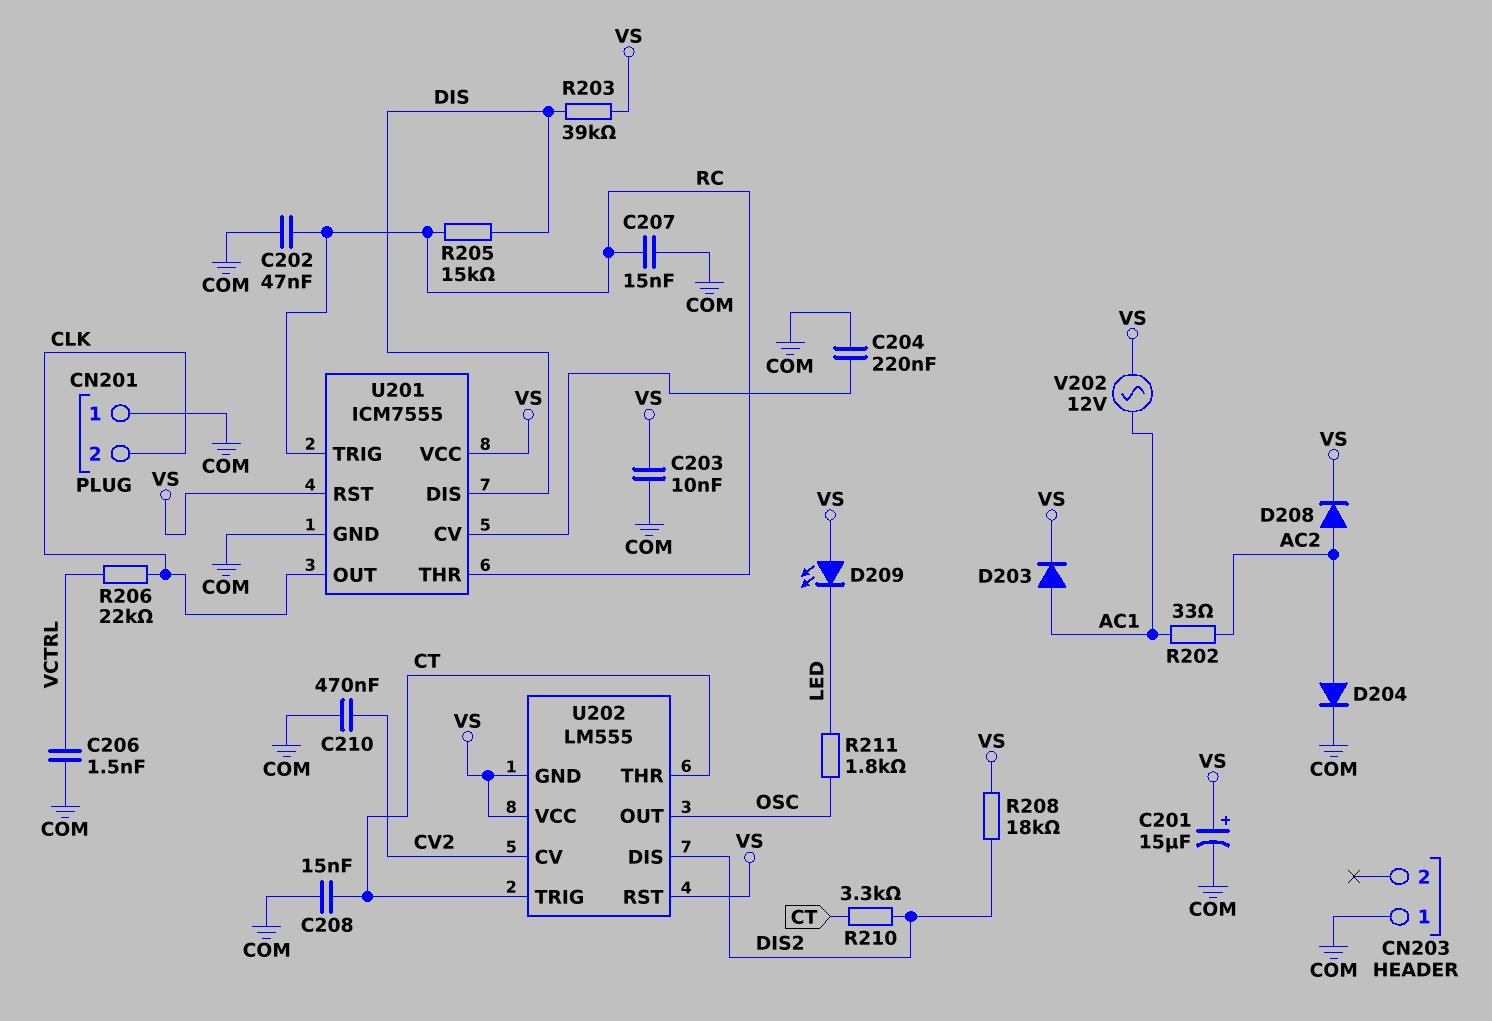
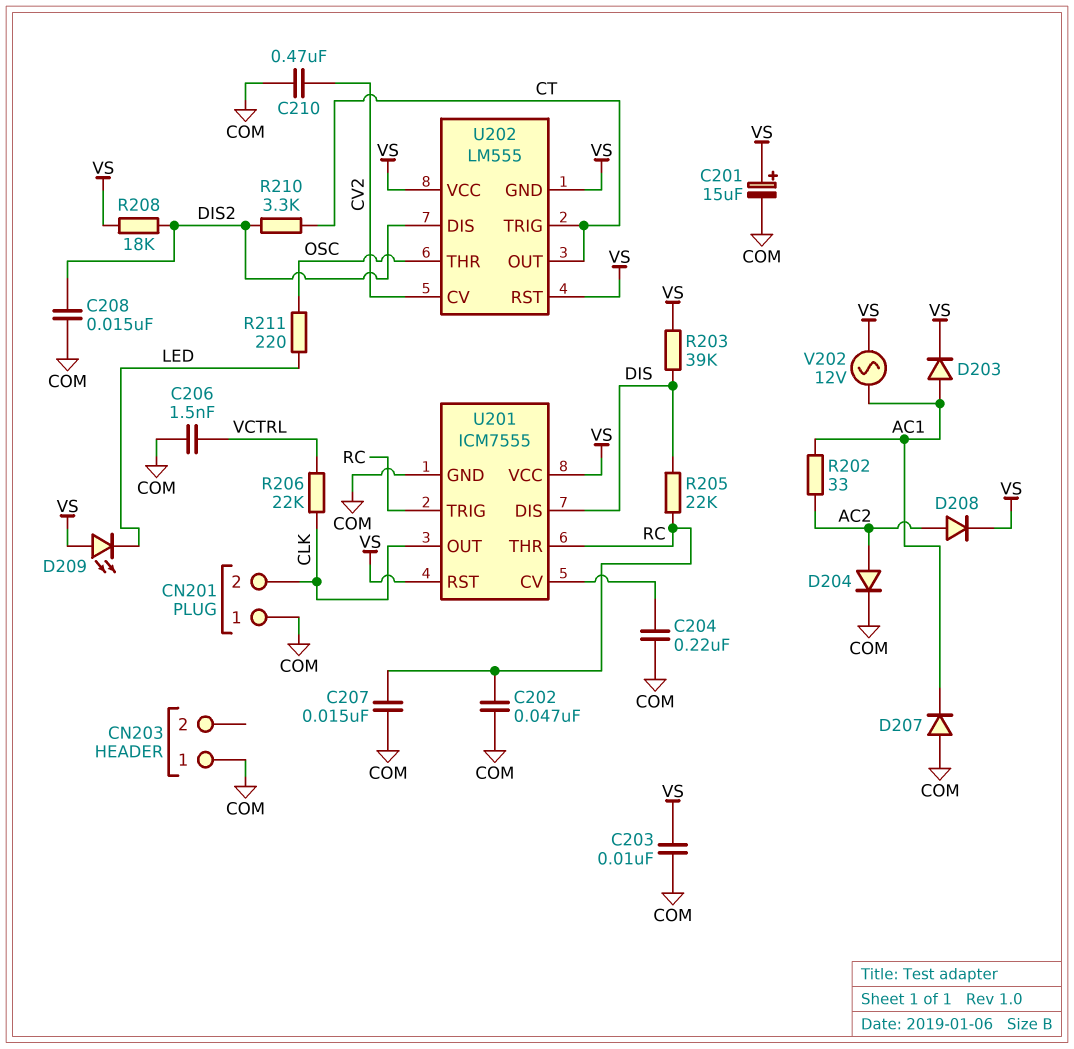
C208: 15nF (COM, CT) -> 15nF (COM, DIS2)
D207: none -> diode (A COM, K AC1)
R205: 15k (DIS, RC) -> 22k (DIS, RC)
R211: 1.8k (LED, OSC) -> 220 (LED, OSC)
U202 pin OUT: OSC -> CT
U202 pin THR: CT -> OSC

